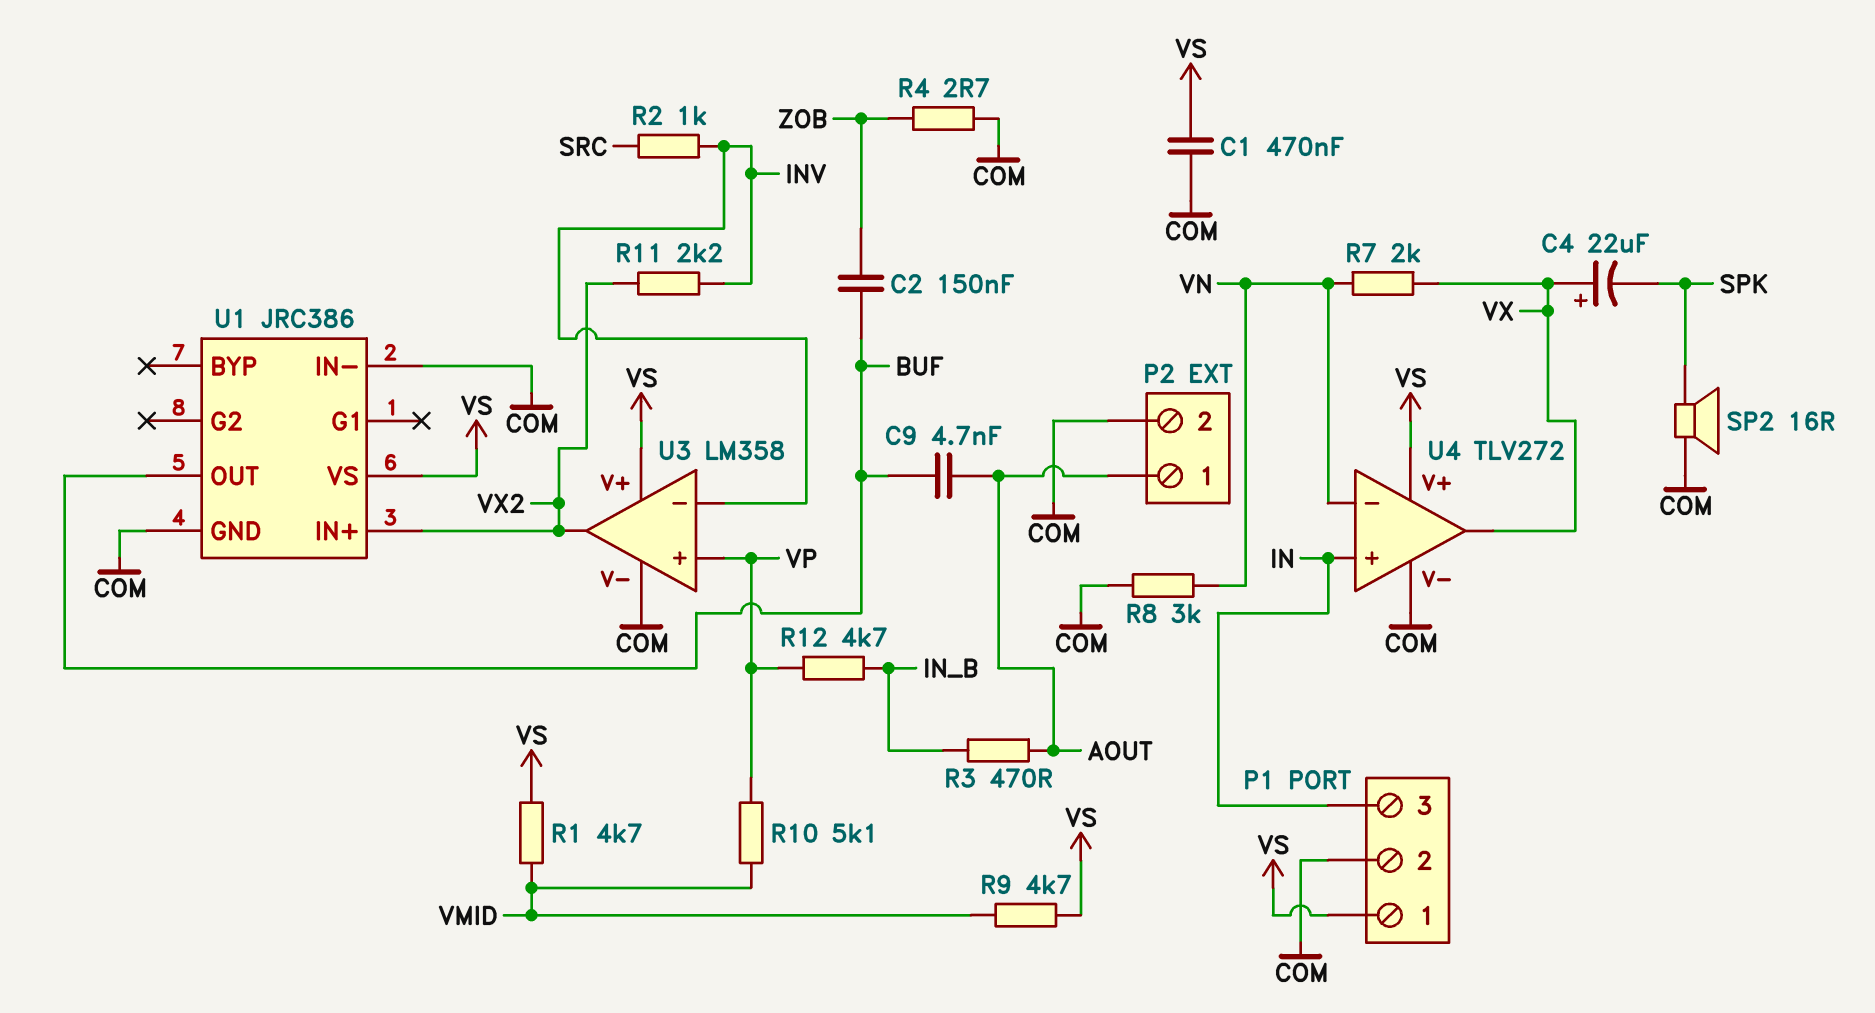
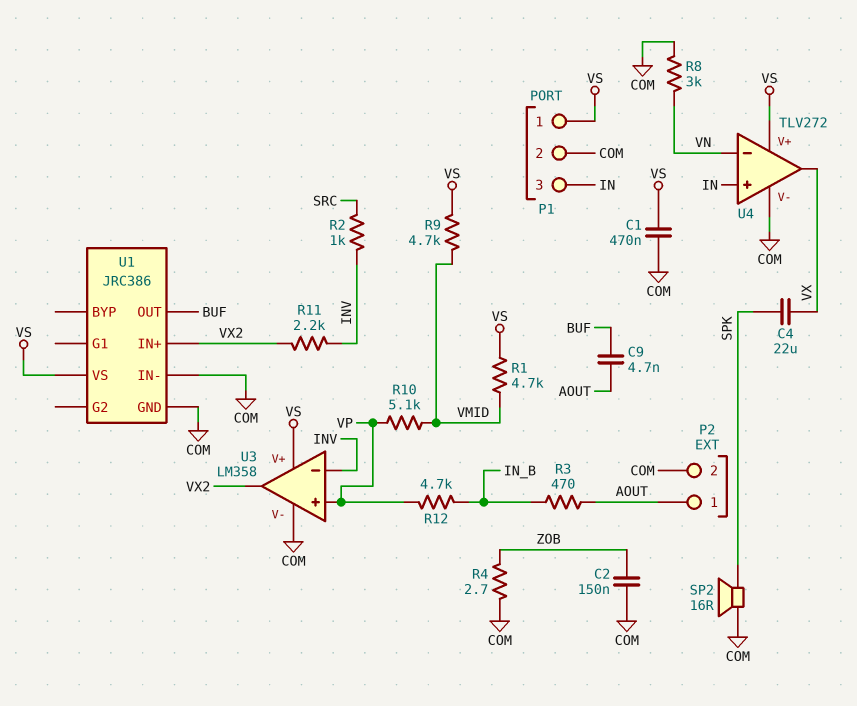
C2: 150nF (BUF, ZOB) -> 150nF (COM, ZOB)
C4: 22uF (plus VX, minus SPK) -> 22uF (SPK, VX)
R7: 2k (VN, VX) -> none

